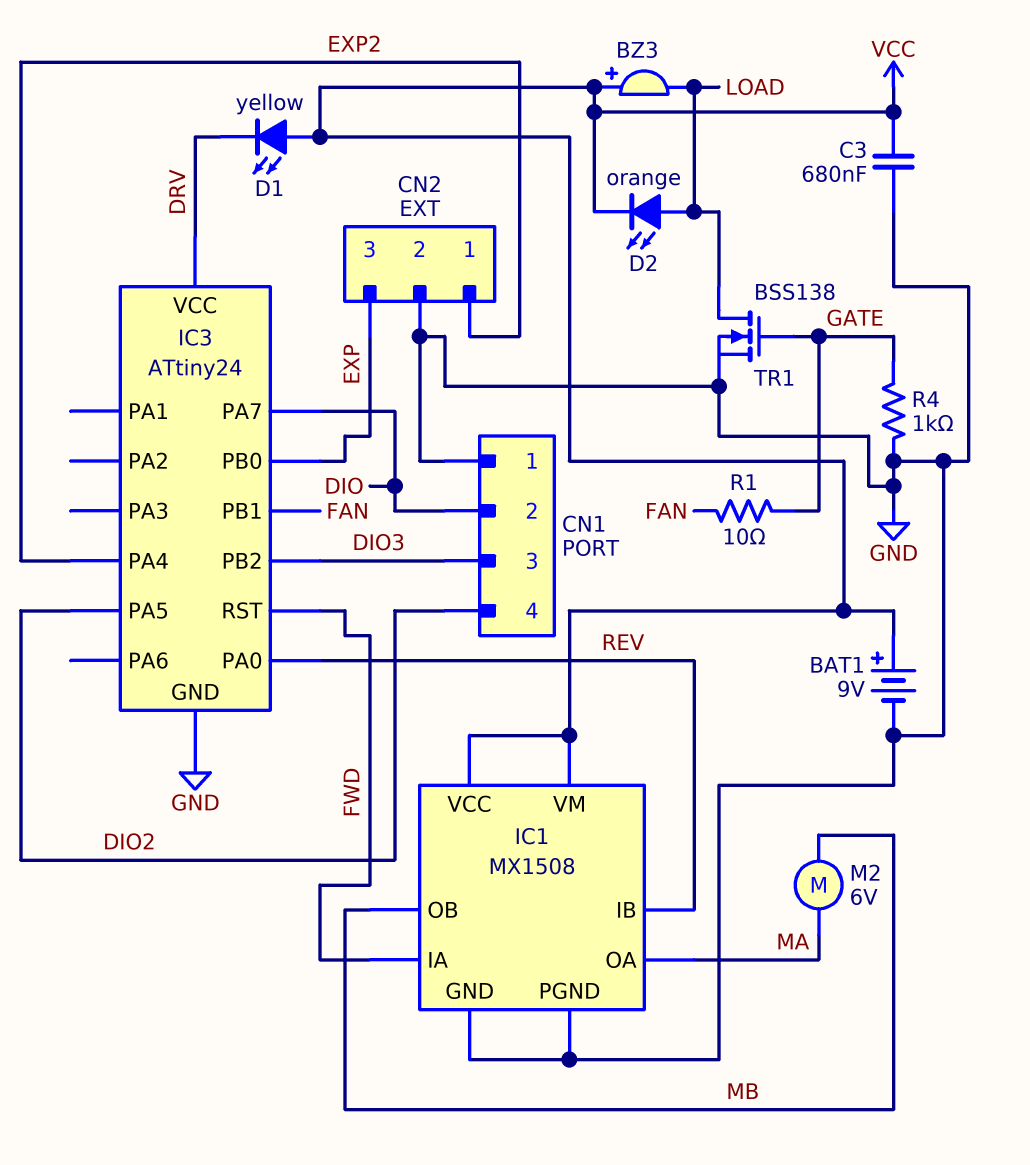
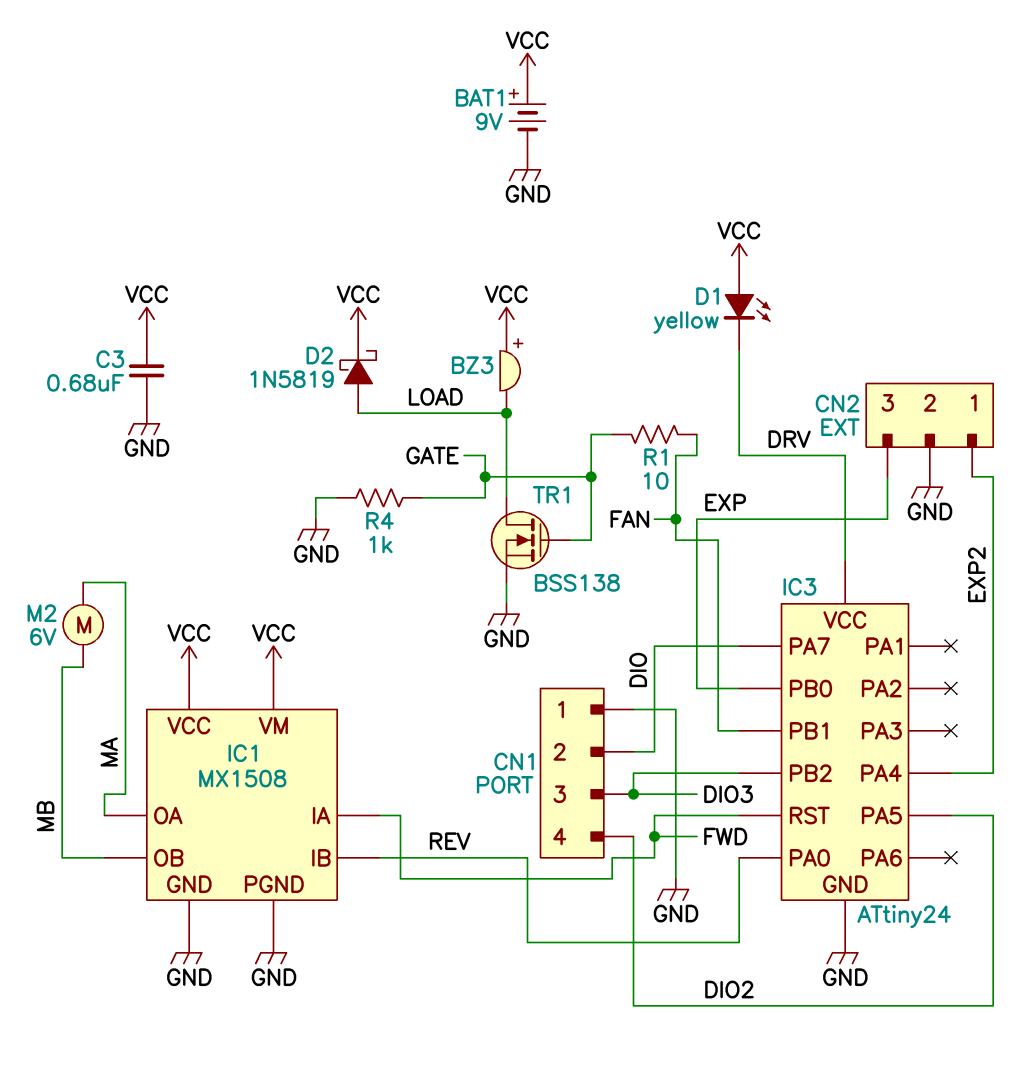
D2: LED orange (A LOAD, K VCC) -> schottky 1N5819 (A LOAD, K VCC)

